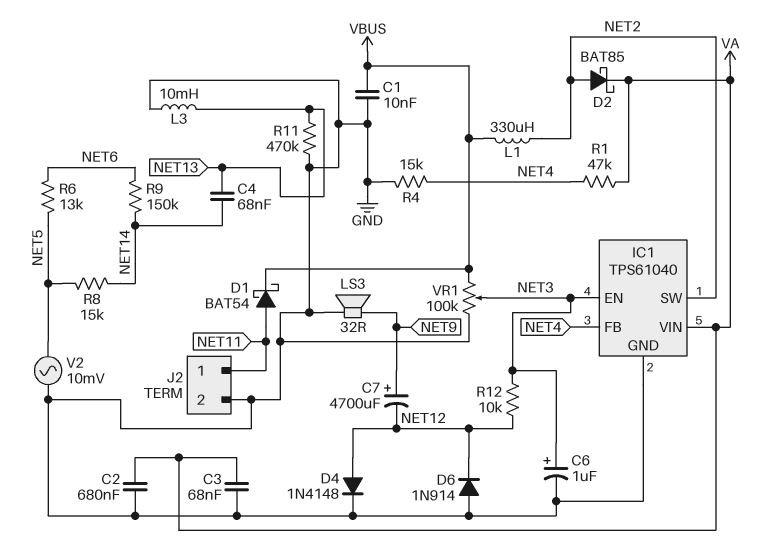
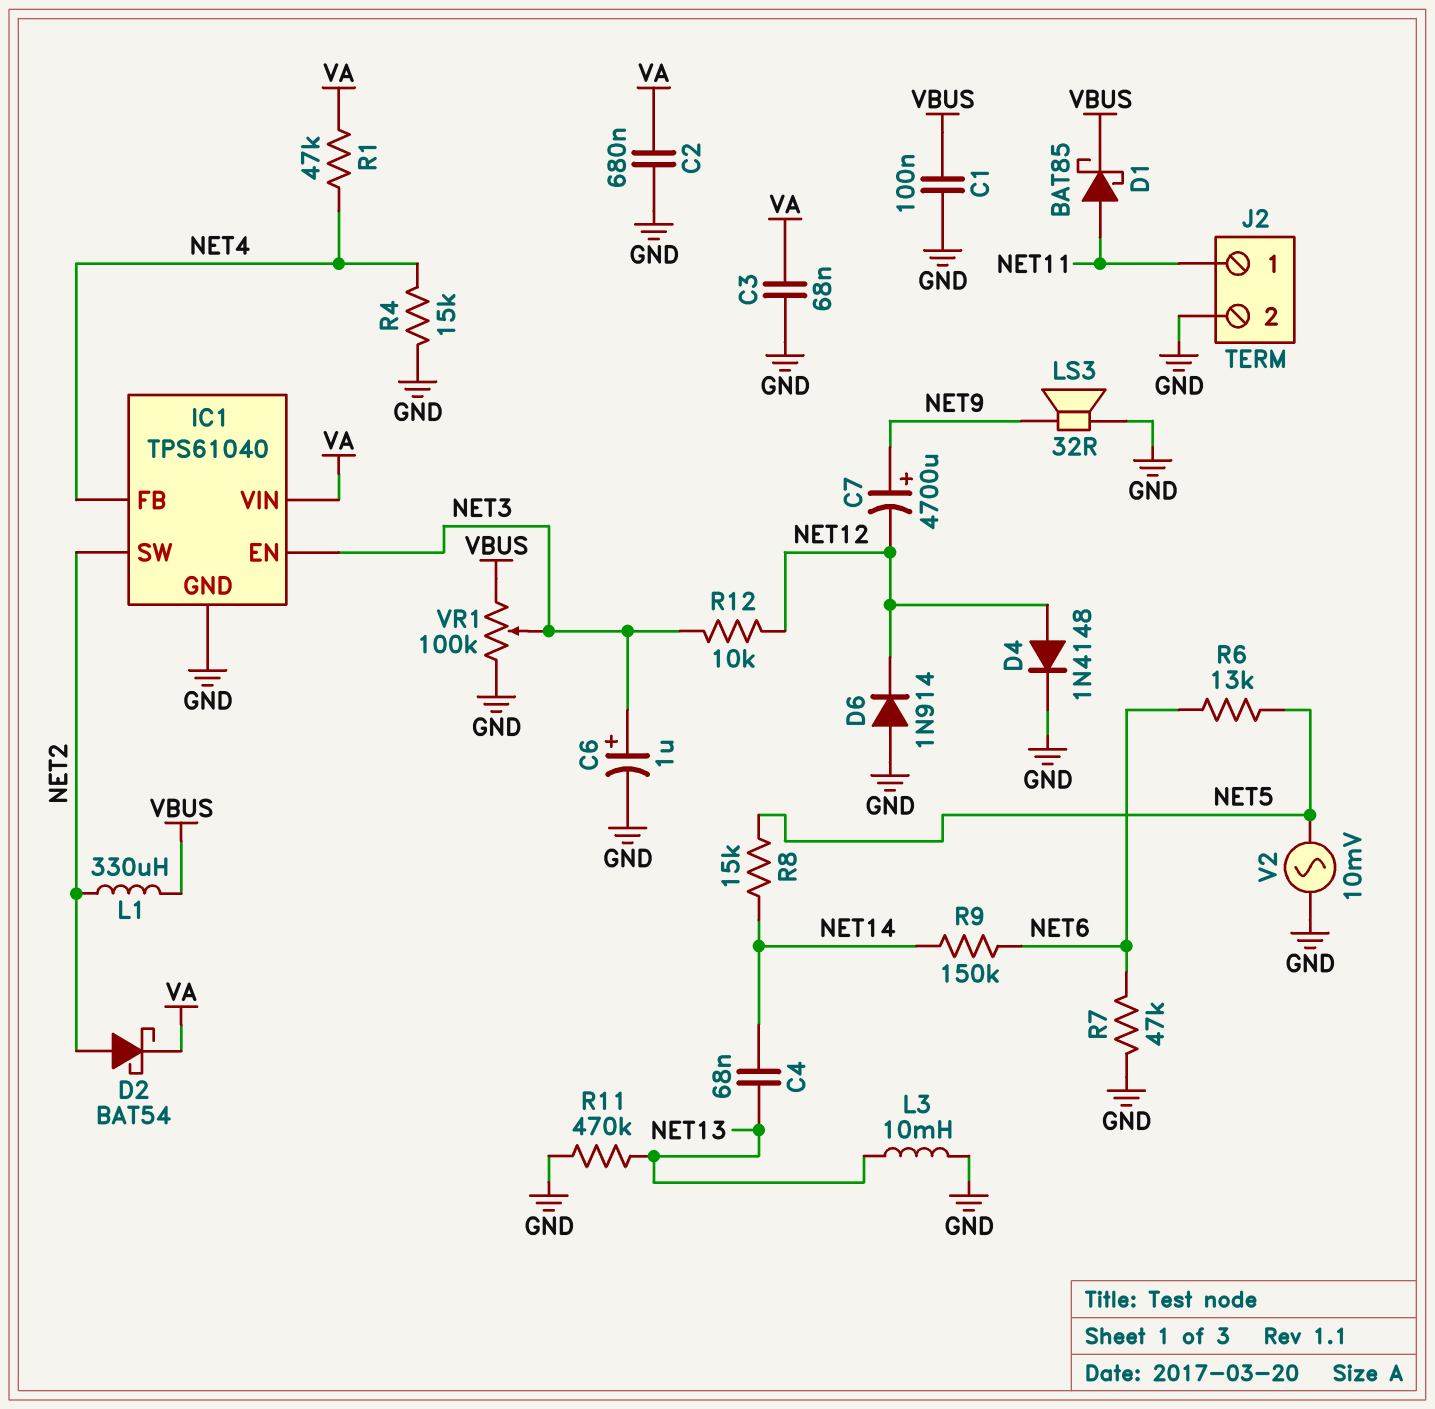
C1: 10nF (GND, VBUS) -> 100nF (GND, VBUS)
D1: schottky BAT54 (A NET11, K VBUS) -> schottky BAT85 (A NET11, K VBUS)
D2: schottky BAT85 (A NET2, K VA) -> schottky BAT54 (A NET2, K VA)
R7: none -> 47k (GND, NET6)

